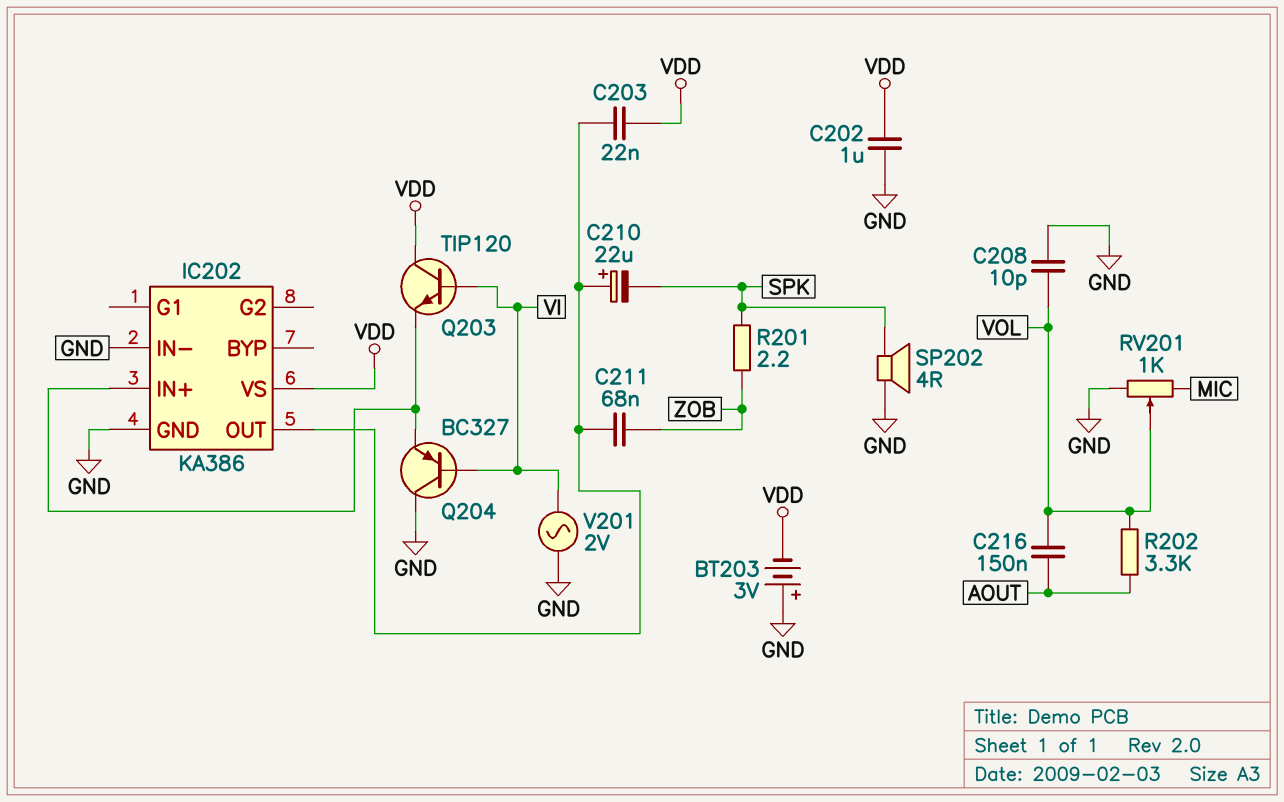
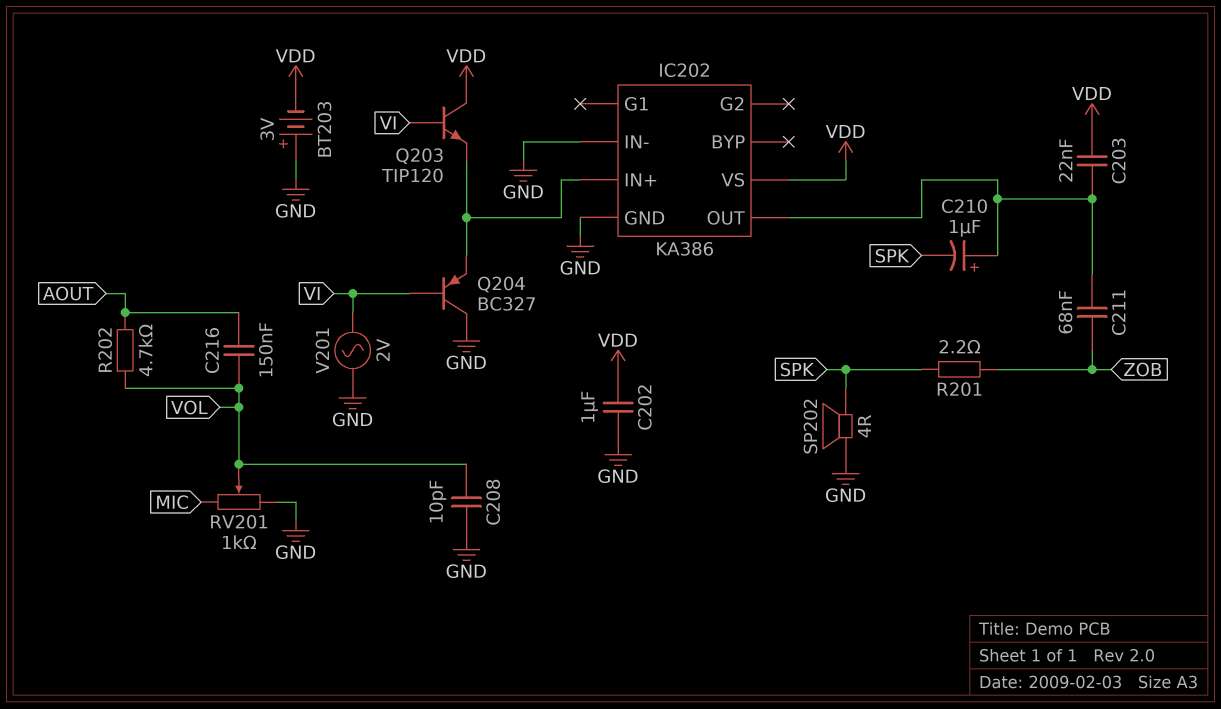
C210: 22uF (plus IC202/OUT, minus SPK) -> 1uF (plus IC202/OUT, minus SPK)
R202: 3.3k (AOUT, VOL) -> 4.7k (AOUT, VOL)

